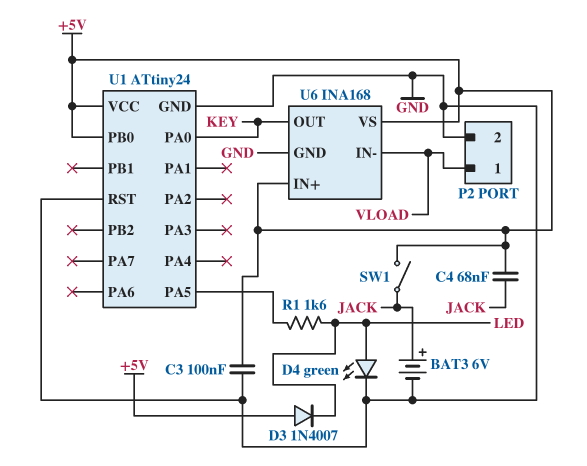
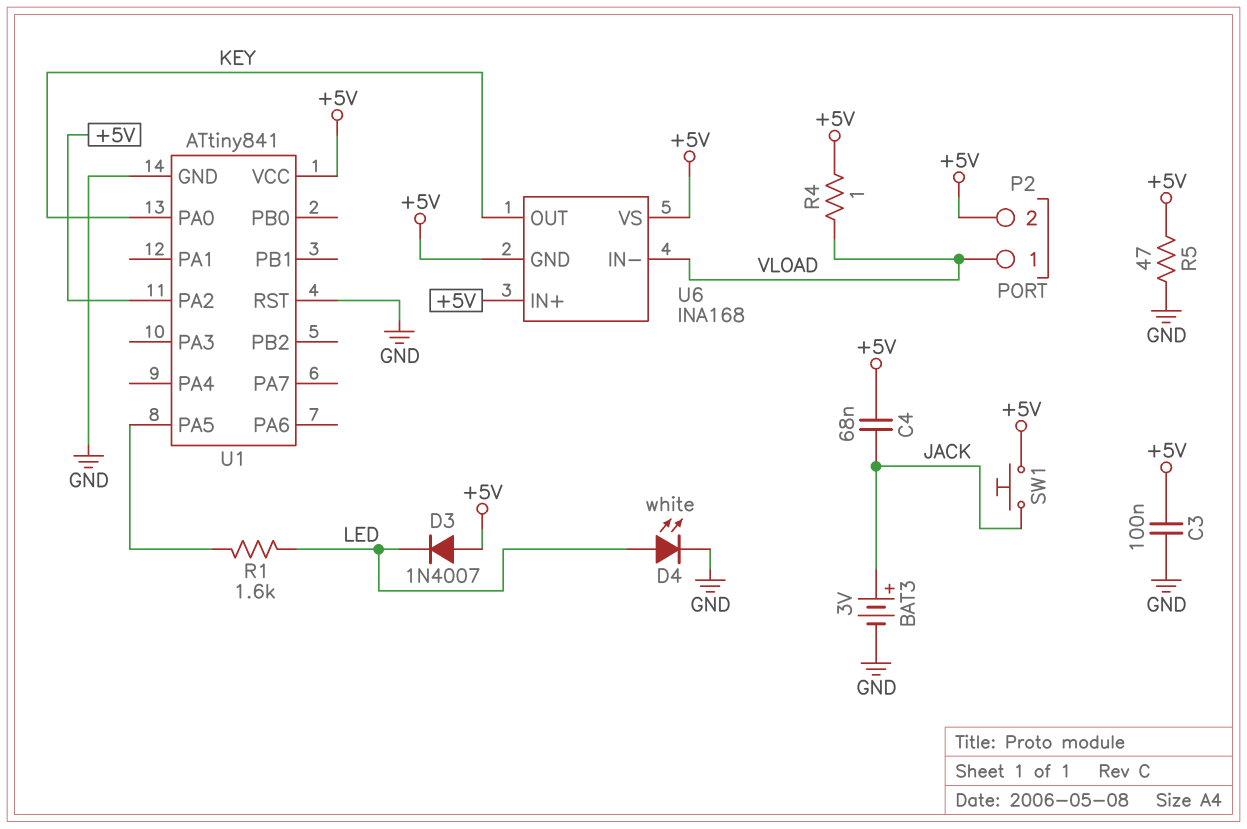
BAT3: 6V (plus JACK, minus GND) -> 3V (plus JACK, minus GND)
D4: LED green (A LED, K GND) -> LED white (A LED, K GND)
P2 pin 2: GND -> +5V
R4: none -> 1 (+5V, VLOAD)
R5: none -> 47 (+5V, GND)
SW1: switch (+5V, JACK) -> button (+5V, JACK)
U1: ATtiny24 -> ATtiny841
U1 pin PA2: none -> +5V
U1 pin PB0: +5V -> none
U6 pin GND: GND -> +5V

